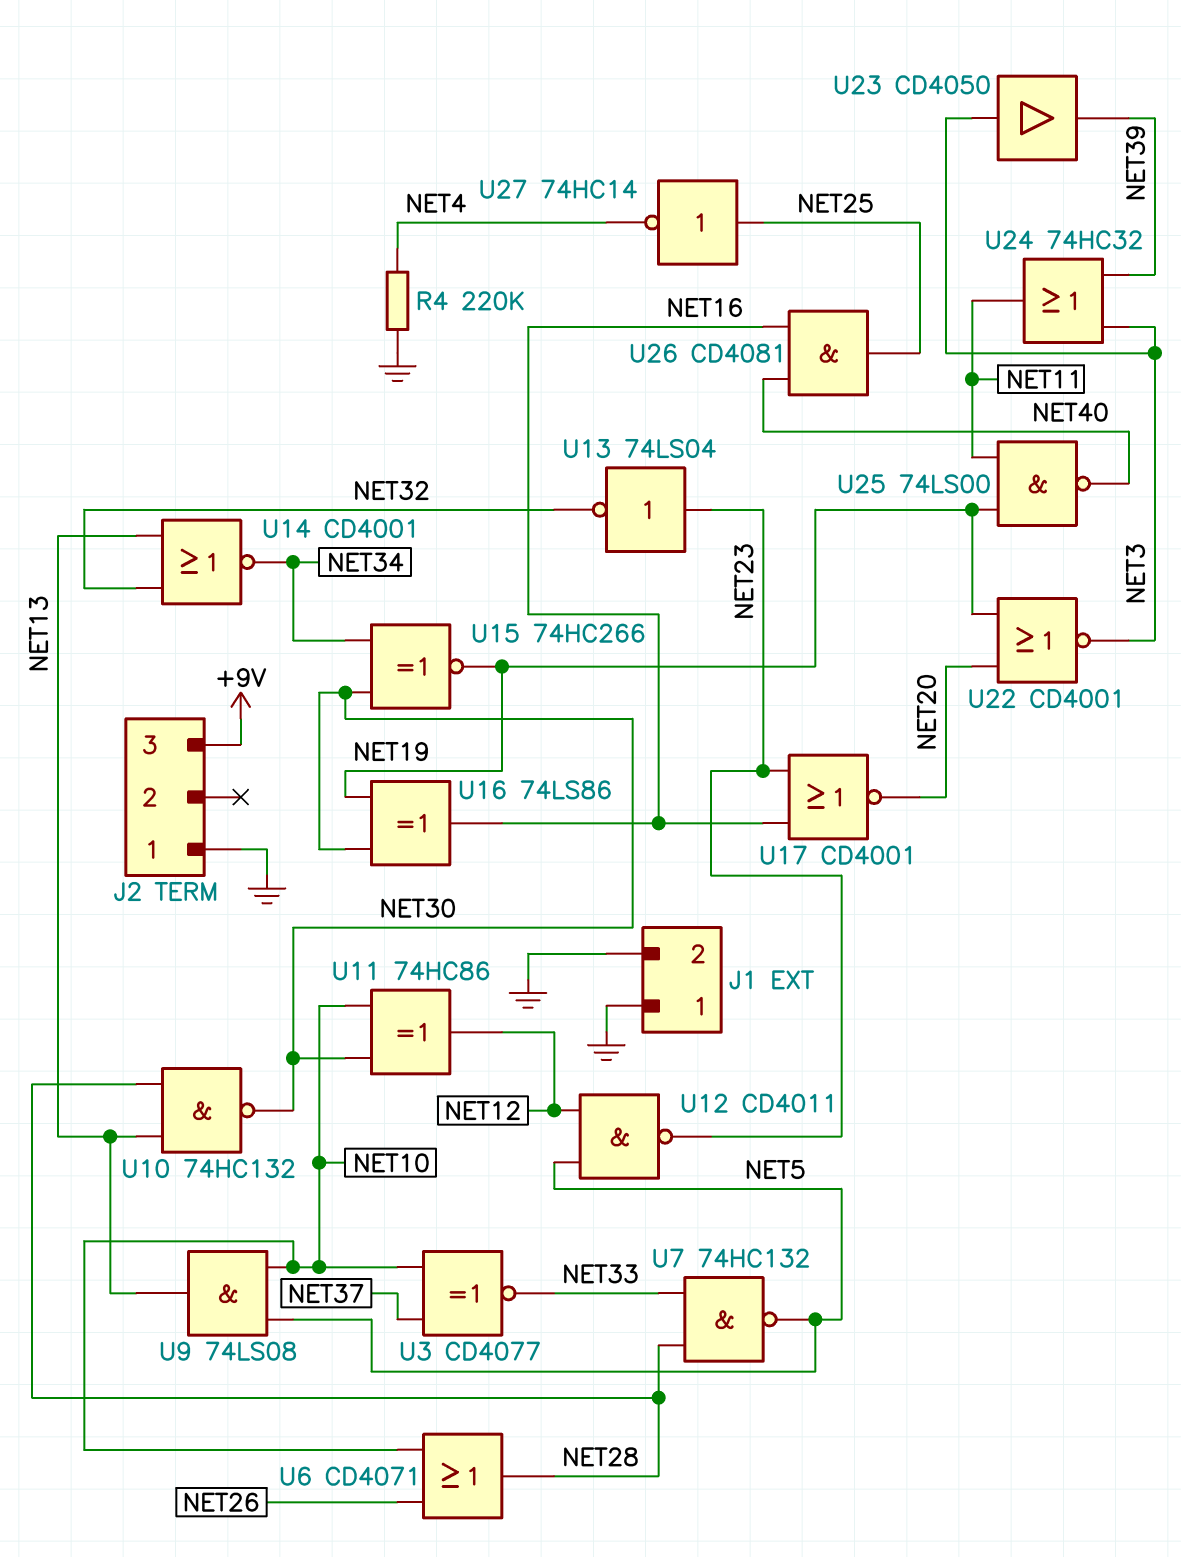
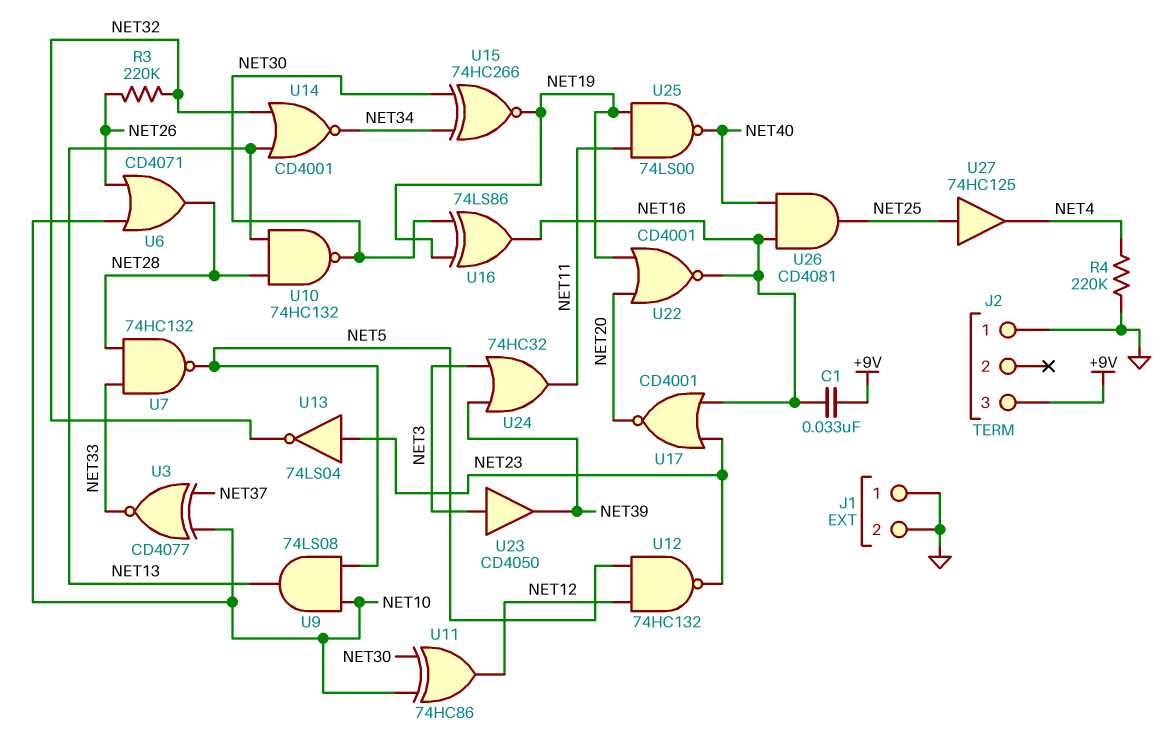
C1: none -> 33nF (+9V, NET16)
R3: none -> 220k (NET26, NET32)
U12: NAND CD4011 (in NET5, in NET12, out NET23) -> NAND 74HC132 (in NET5, in NET12, out NET23)
U22: NOR CD4001 (in NET19, in NET20, out NET3) -> NOR CD4001 (in NET19, in NET20, out NET16)
U27: NOT 74HC14 (in NET25, out NET4) -> buffer 74HC125 (in NET25, out NET4)

